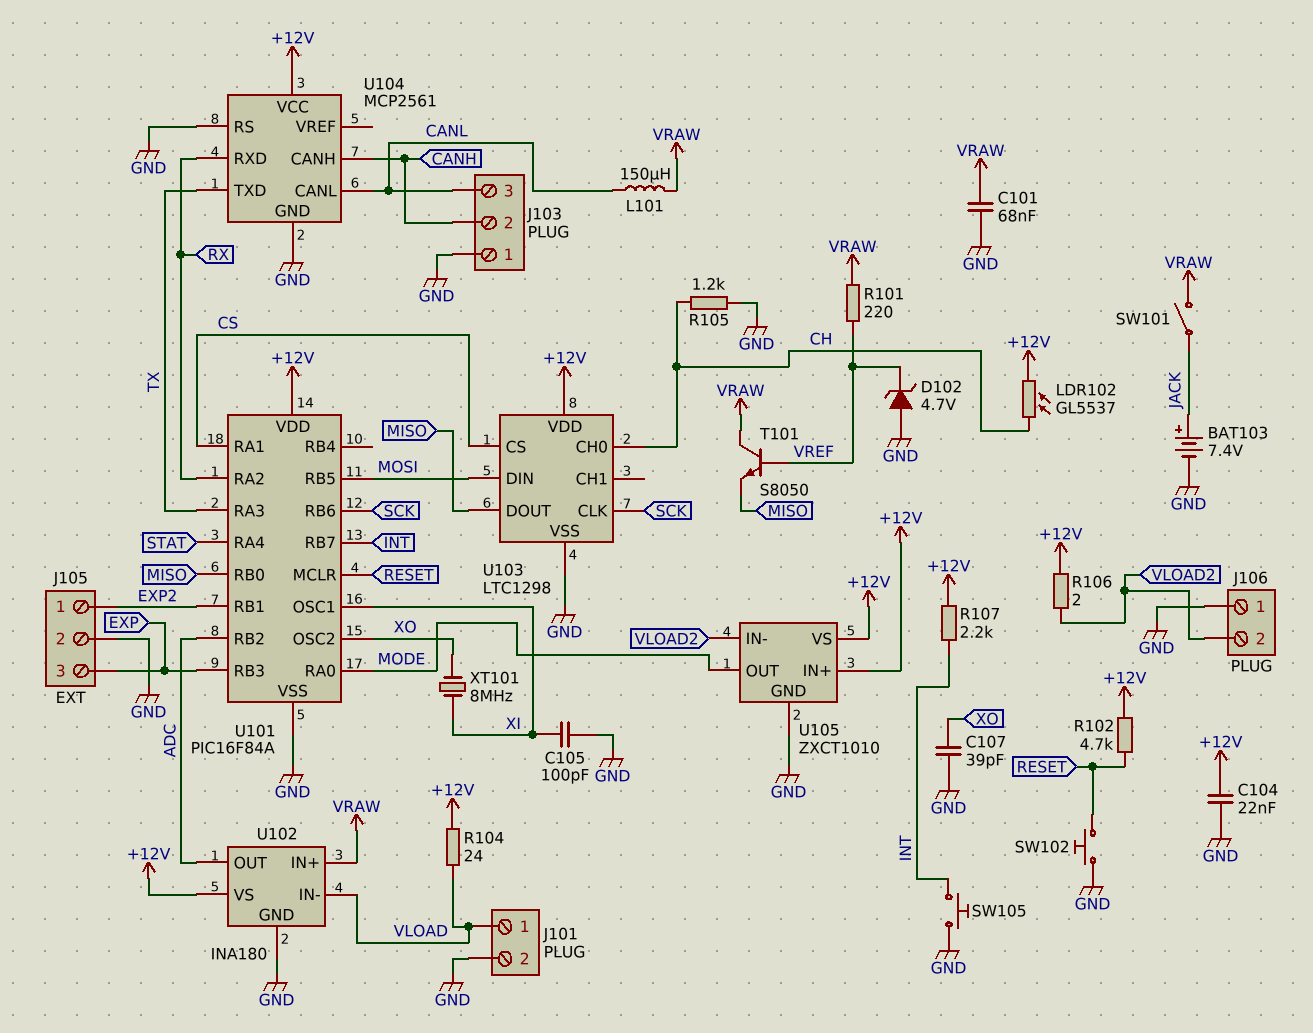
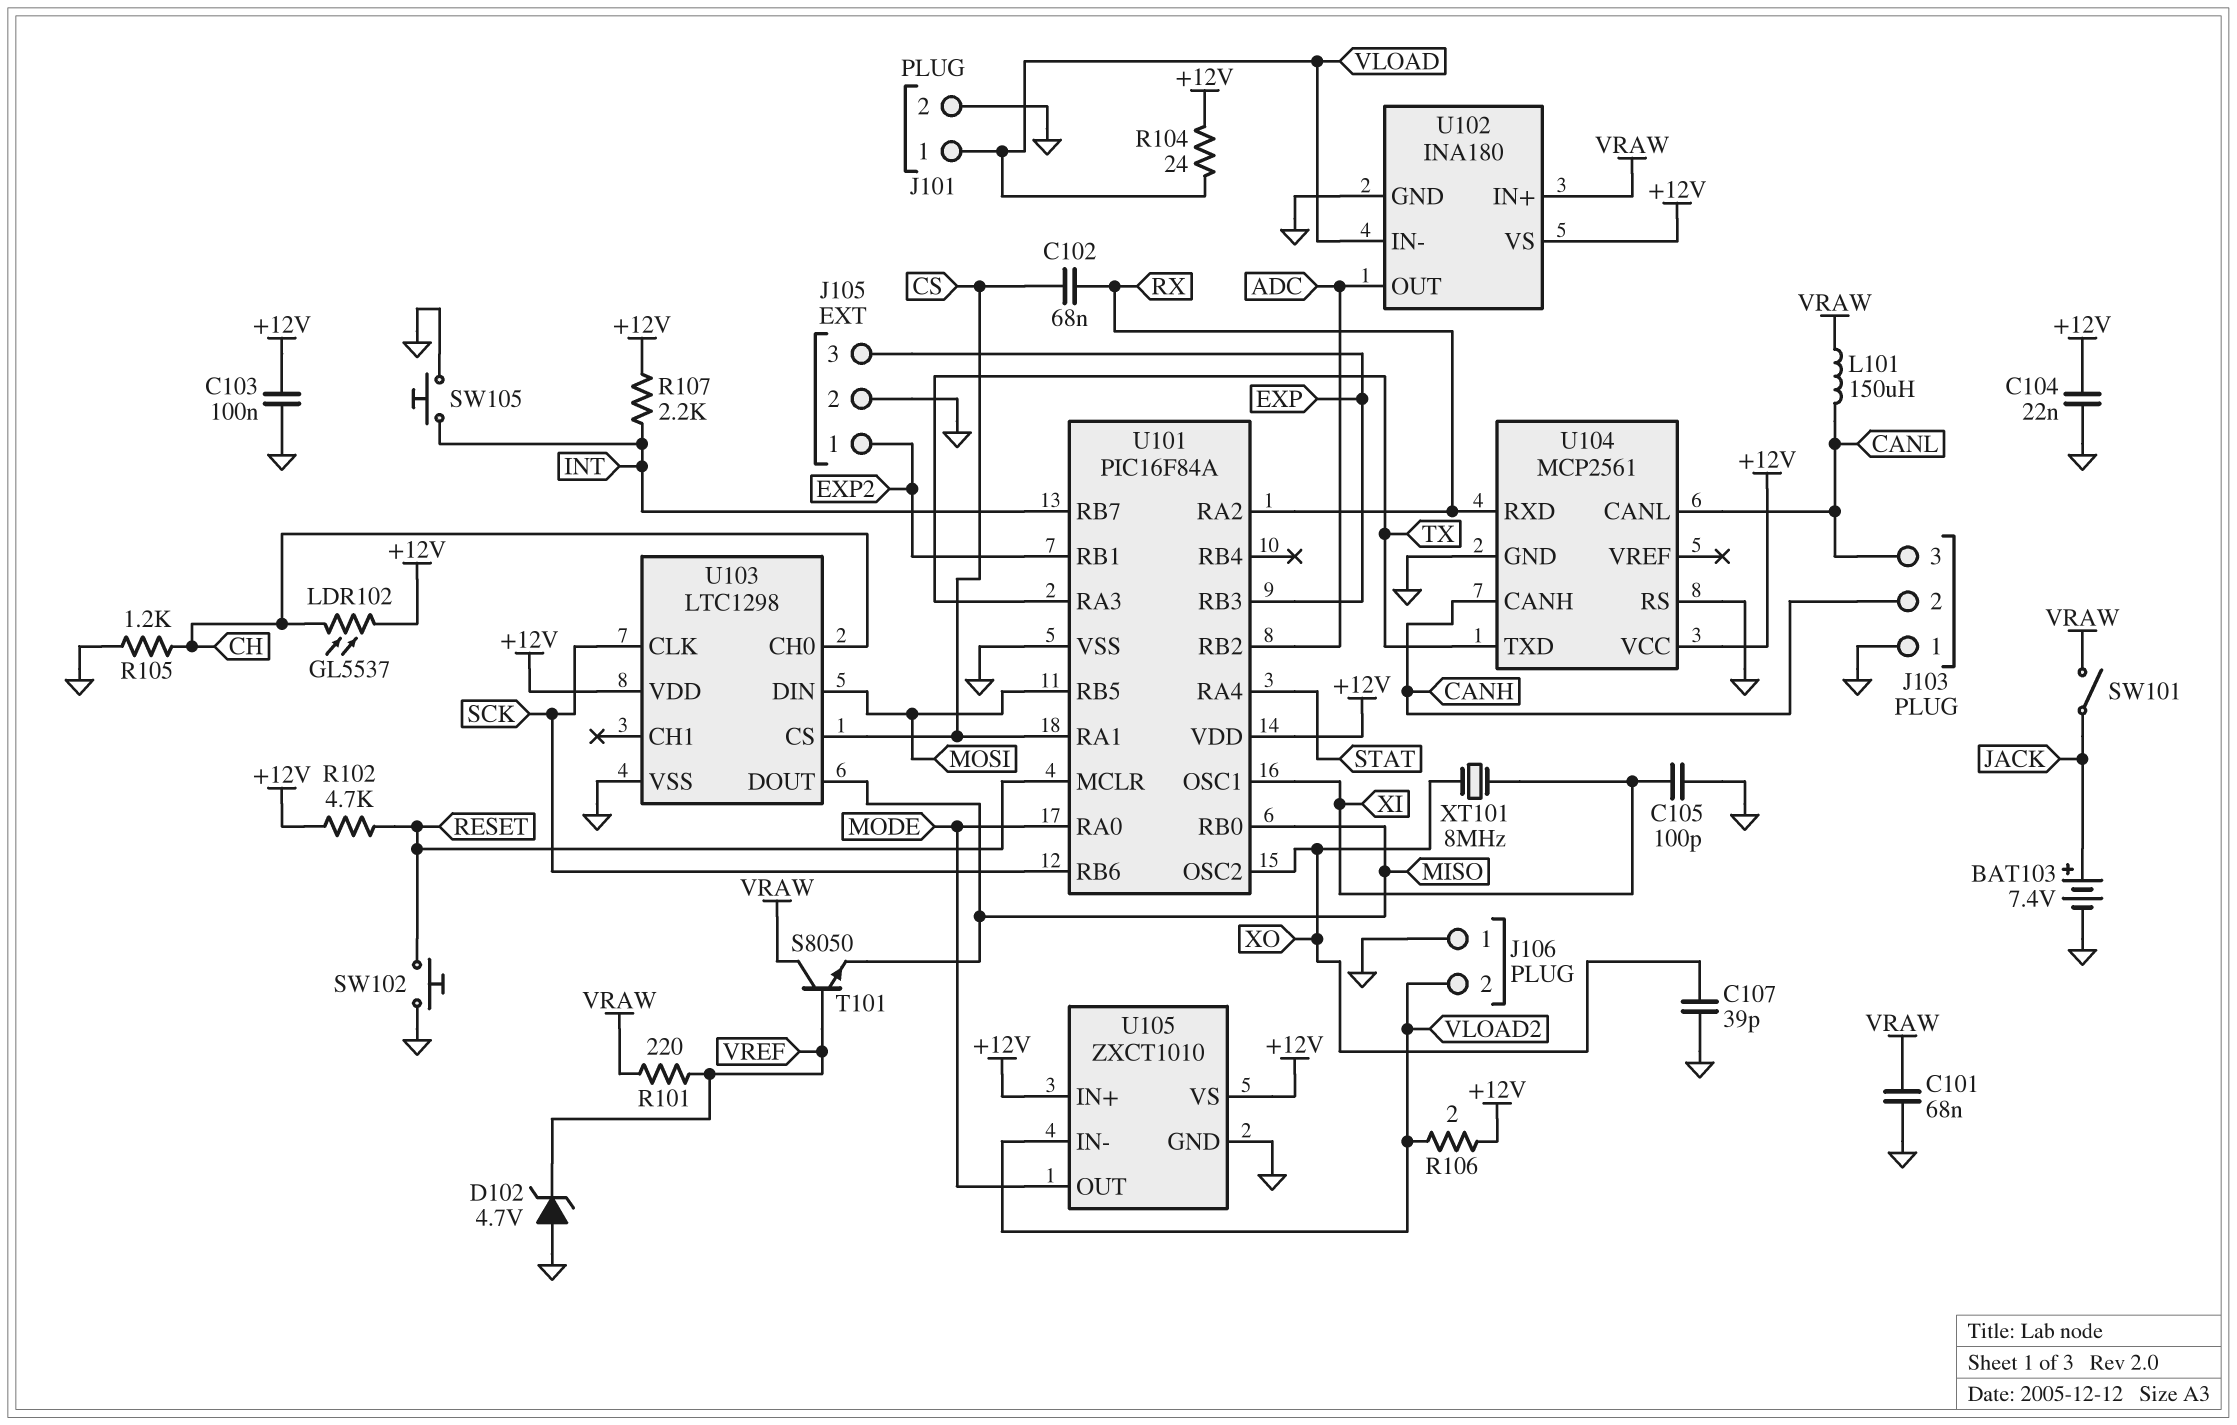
C102: none -> 68nF (CS, RX)
C103: none -> 100nF (+12V, GND)

